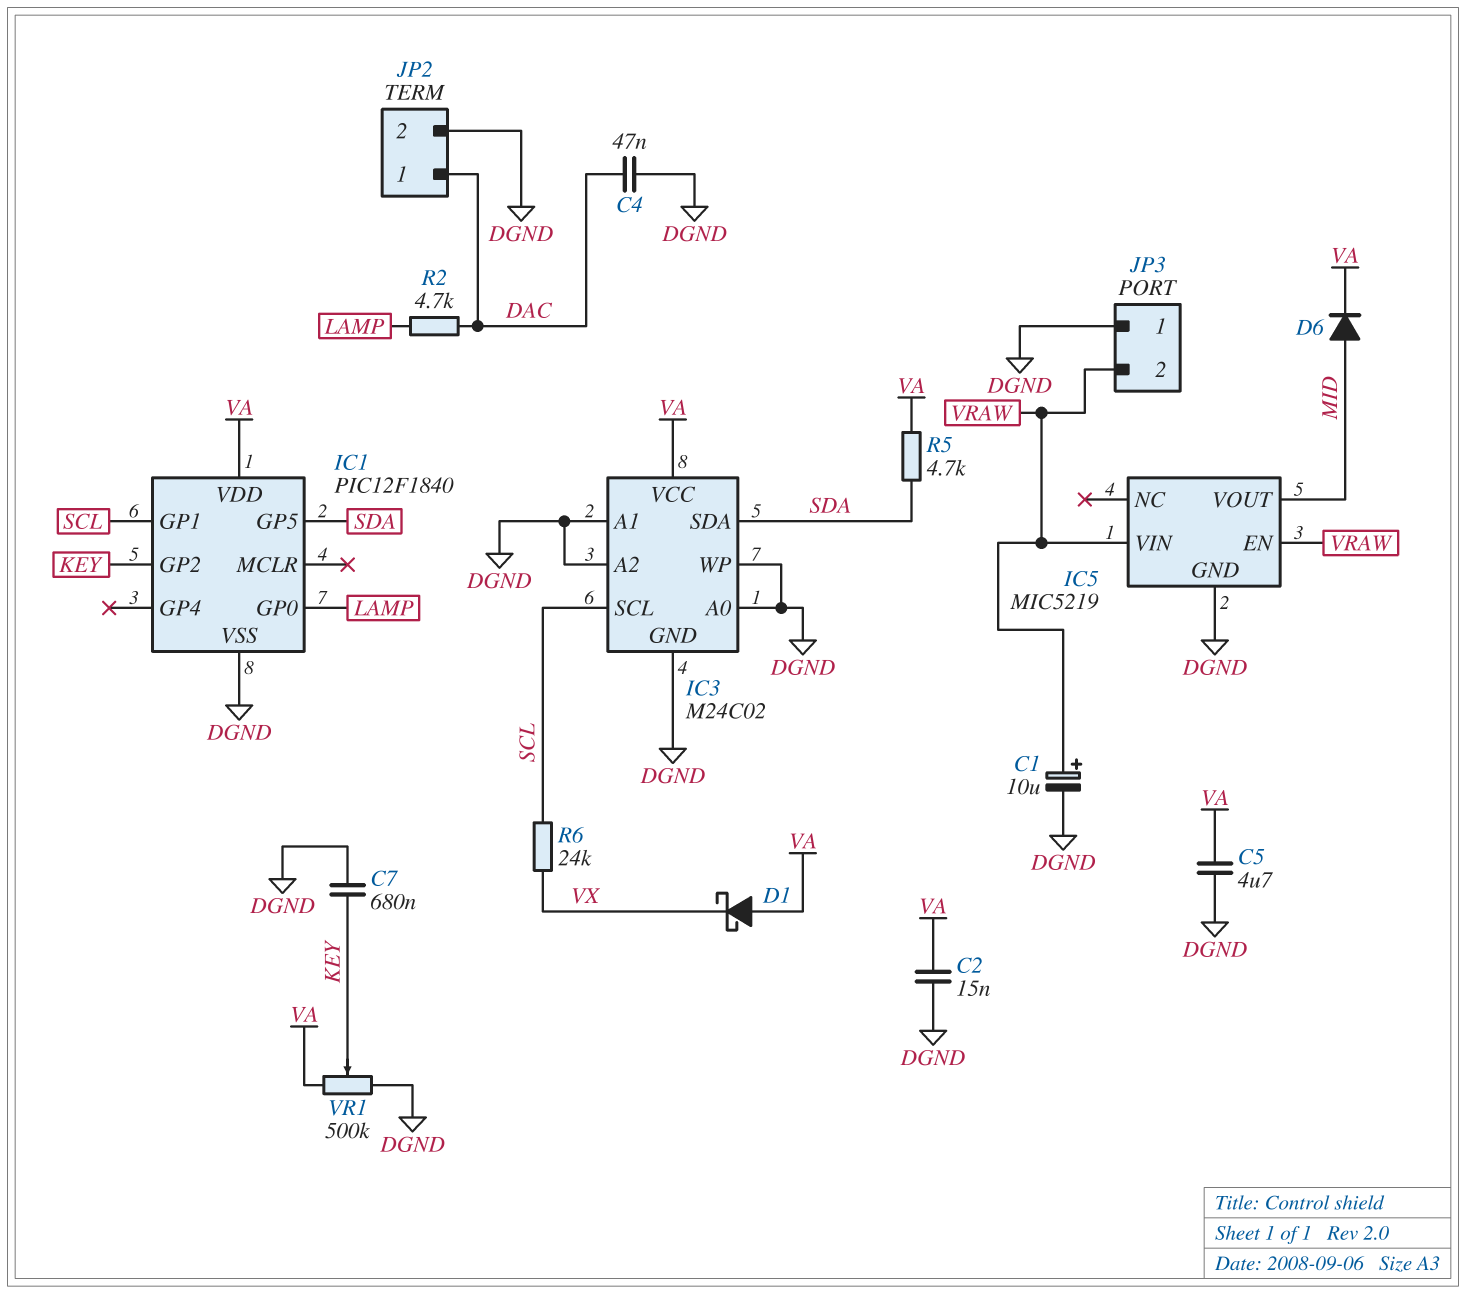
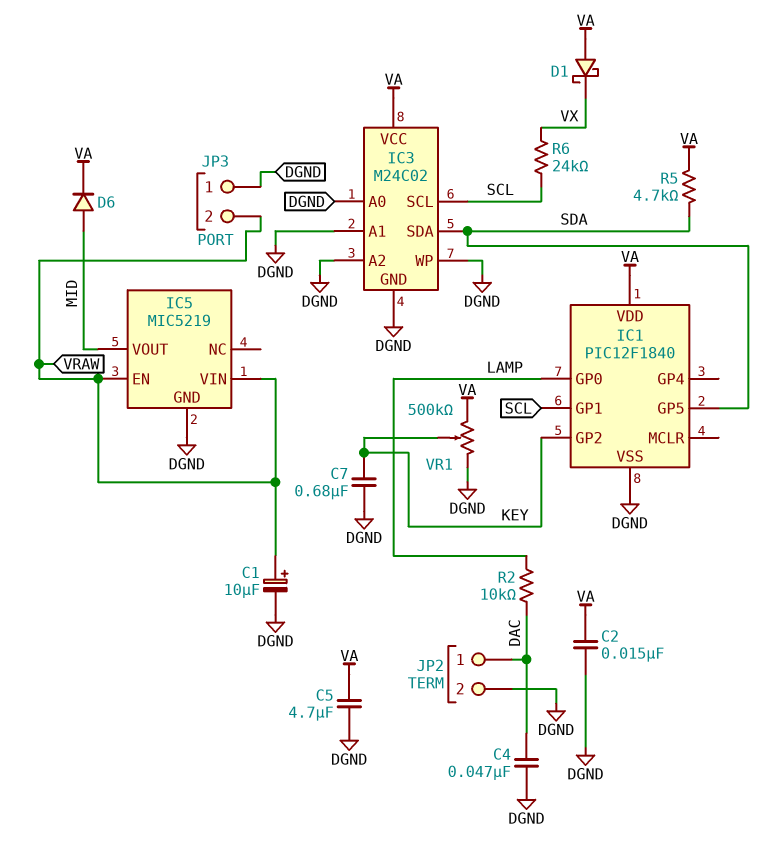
R2: 4.7k (DAC, LAMP) -> 10k (DAC, LAMP)

